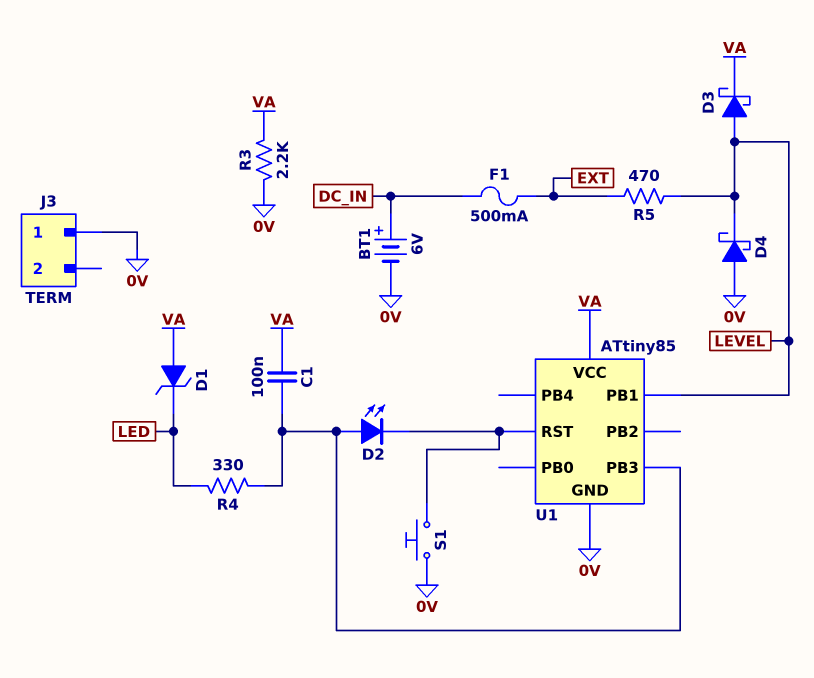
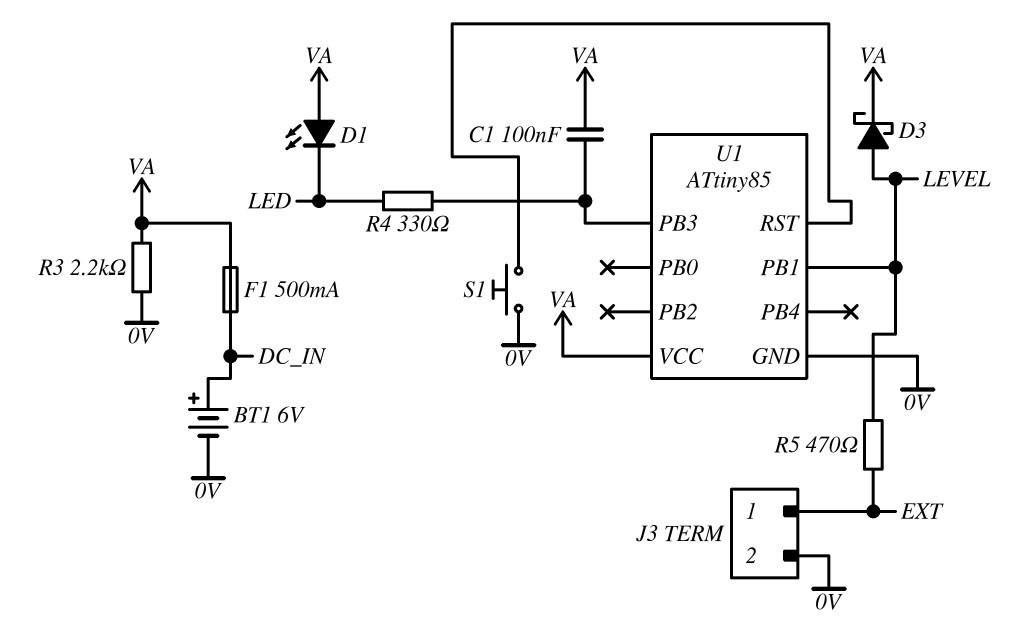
D1: zener (A VA, K LED) -> LED (A VA, K LED)
D2: LED (A U1/PB3, K U1/RST) -> none
D4: schottky (A 0V, K LEVEL) -> none
F1: 500mA (DC_IN, EXT) -> 500mA (DC_IN, VA)
J3 pin 1: 0V -> EXT
J3 pin 2: none -> 0V

